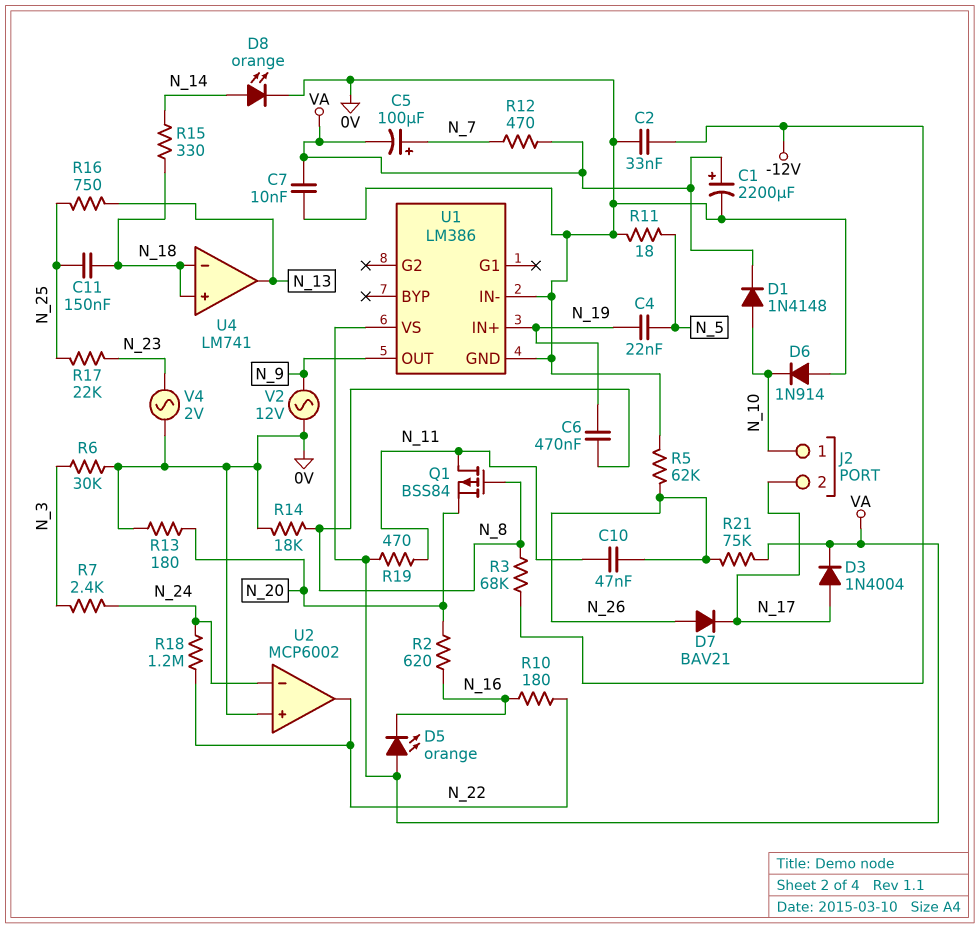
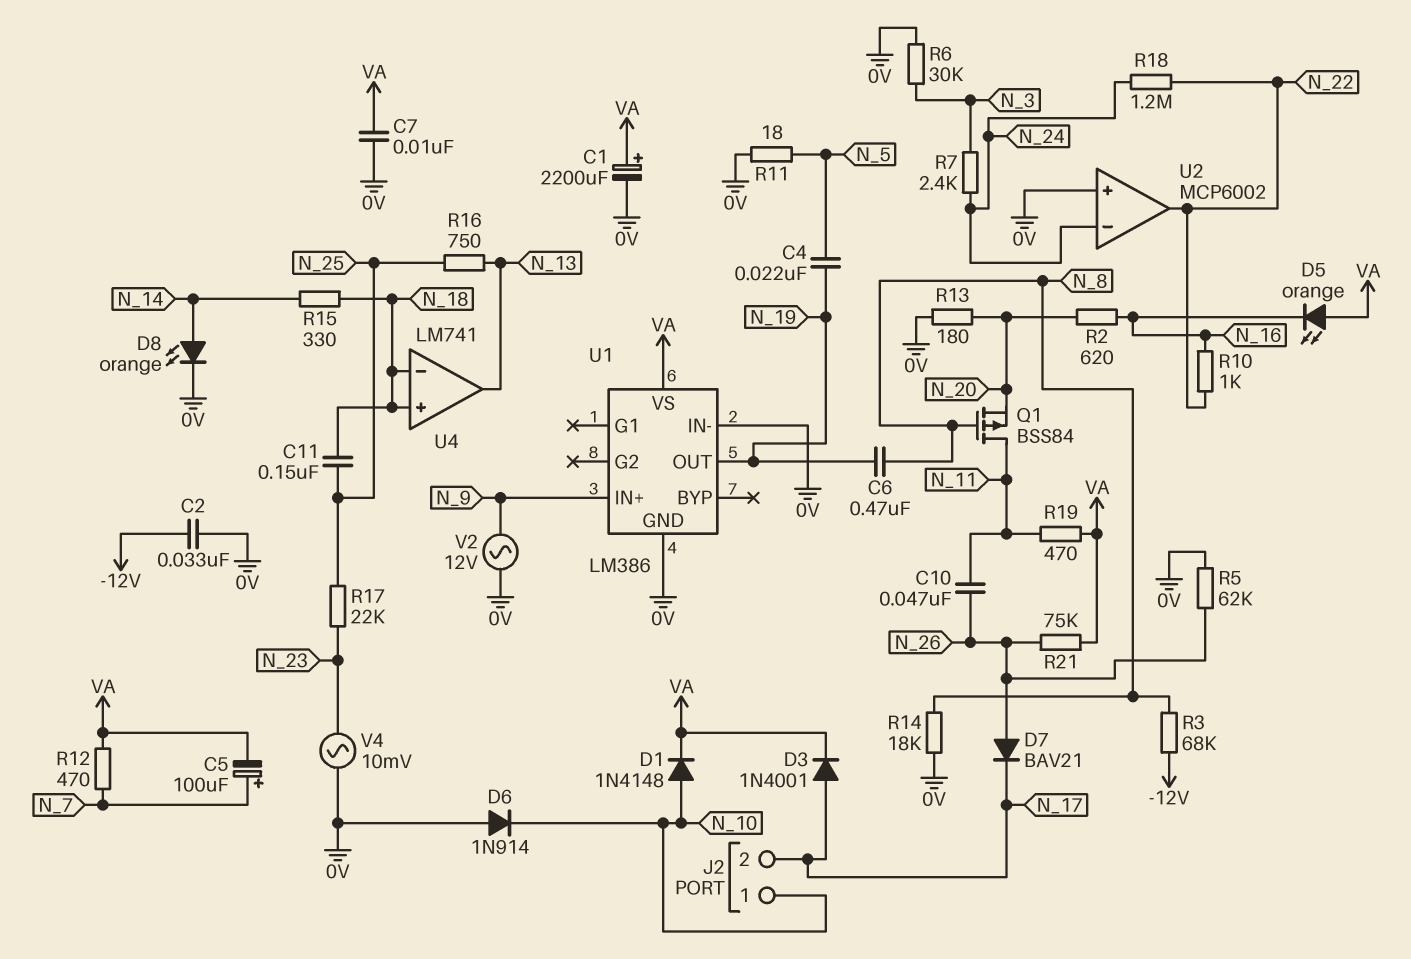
D3: diode 1N4004 (A N_17, K VA) -> diode 1N4001 (A N_17, K VA)
R10: 180 (N_16, N_22) -> 1k (N_16, N_22)
U1 pin IN+: N_19 -> N_9
U1 pin OUT: N_9 -> N_19
V4: AC 2V (0V, N_23) -> AC 10mV (0V, N_23)

